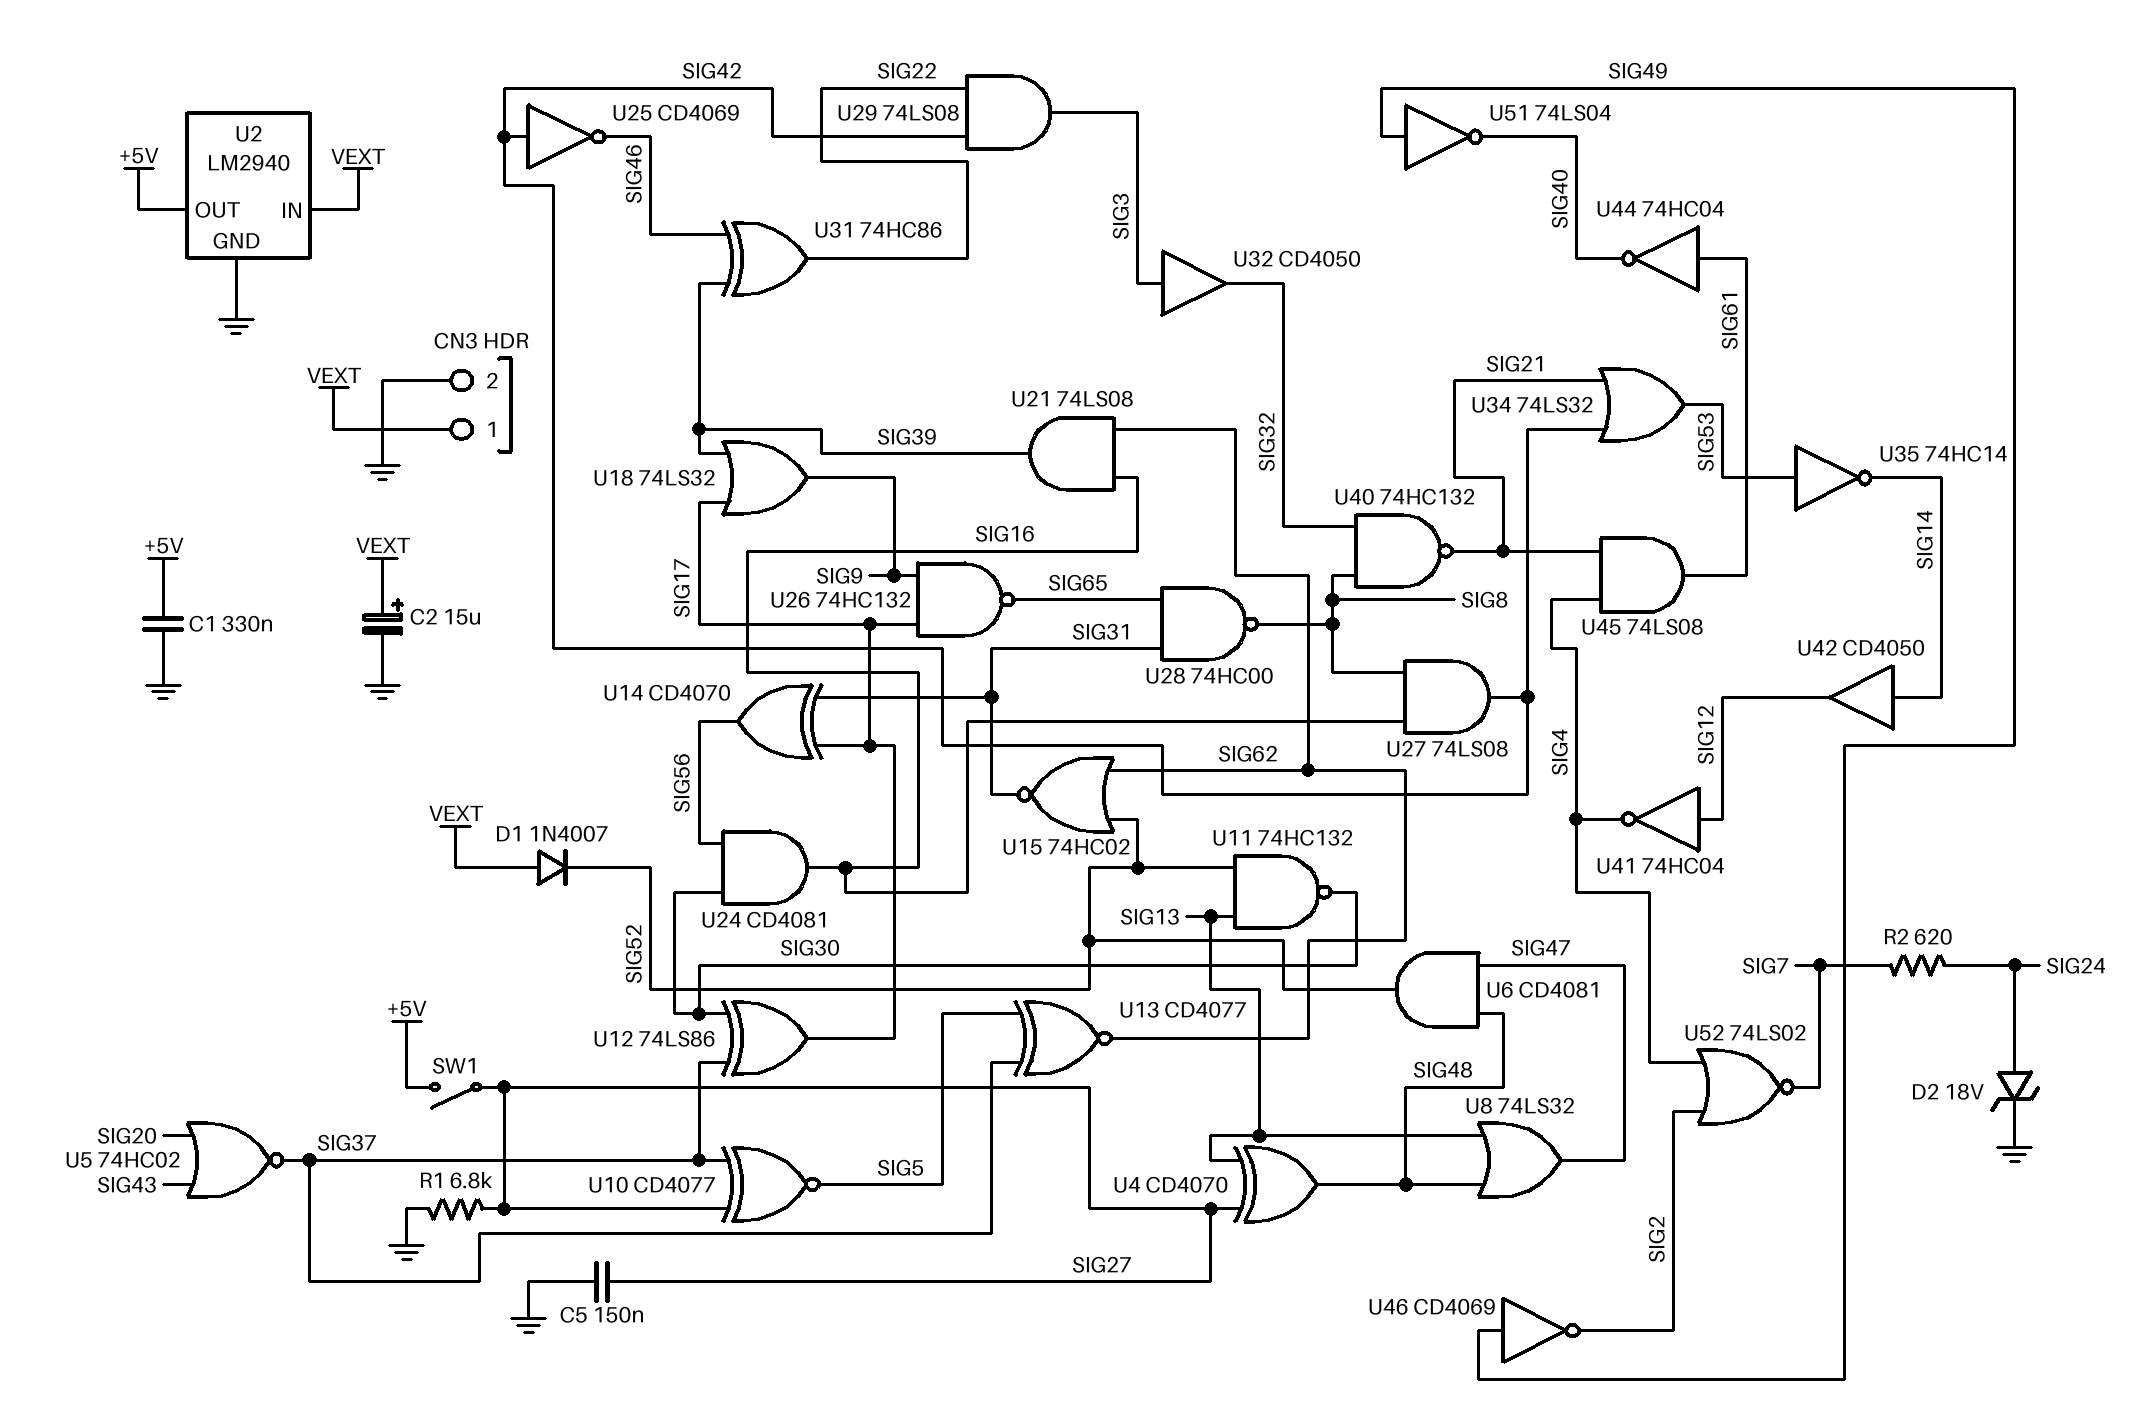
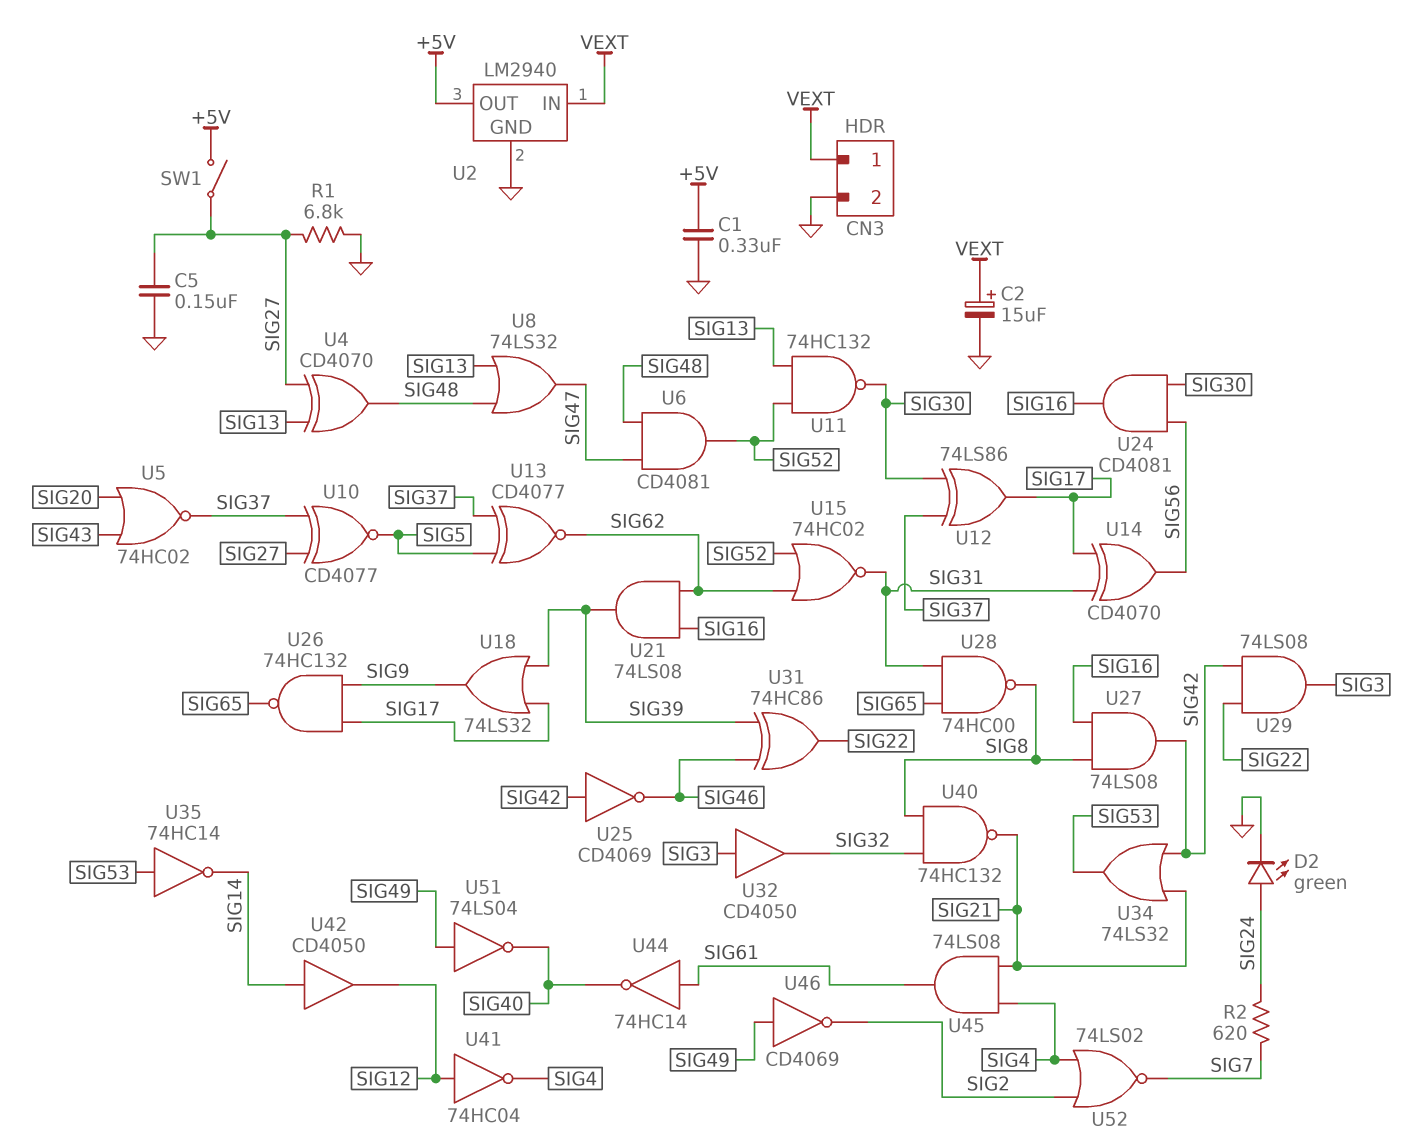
D1: diode 1N4007 (A VEXT, K SIG52) -> none
D2: zener 18V (A SIG24, K GND) -> LED green (A SIG24, K GND)
U44: NOT 74HC04 (in SIG61, out SIG40) -> NOT 74HC14 (in SIG61, out SIG40)

